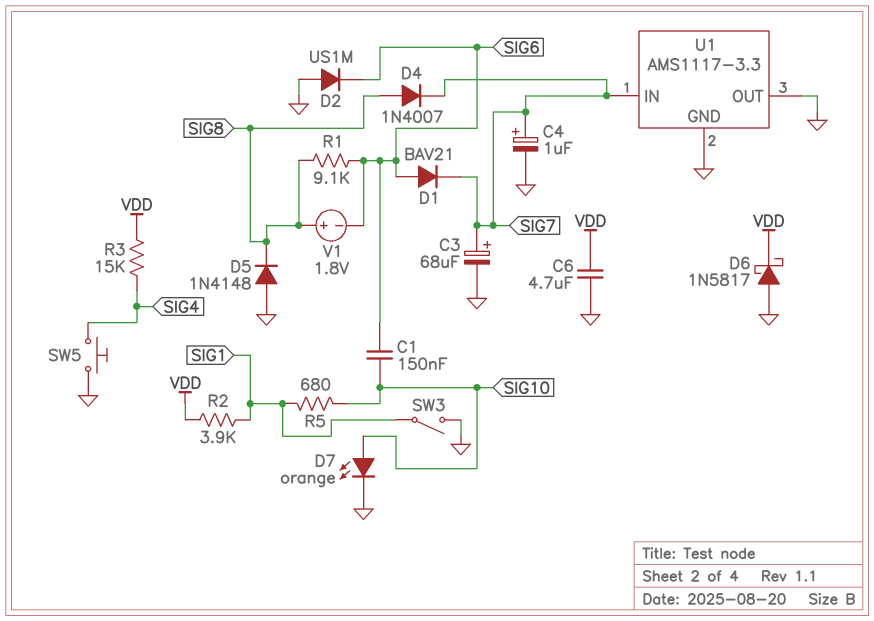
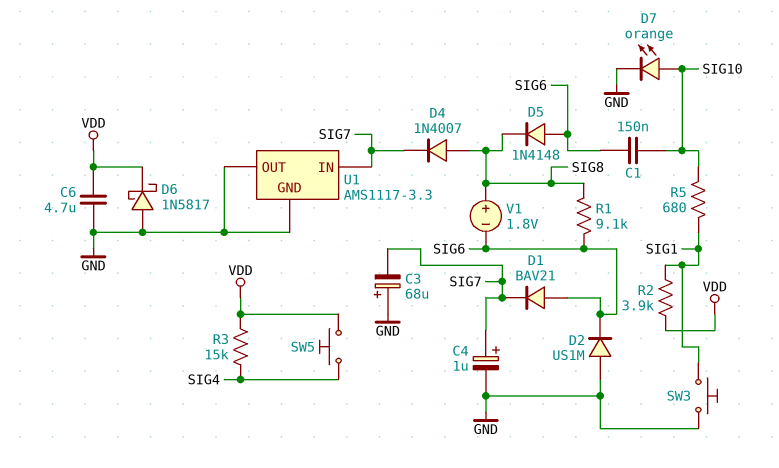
C3: 68uF (plus SIG7, minus GND) -> 68uF (plus GND, minus SIG7)
D5: diode 1N4148 (A GND, K SIG8) -> diode 1N4148 (A SIG6, K SIG8)
SW3: switch (GND, SIG1) -> button (GND, SIG1)
SW5: button (GND, SIG4) -> button (SIG4, VDD)

